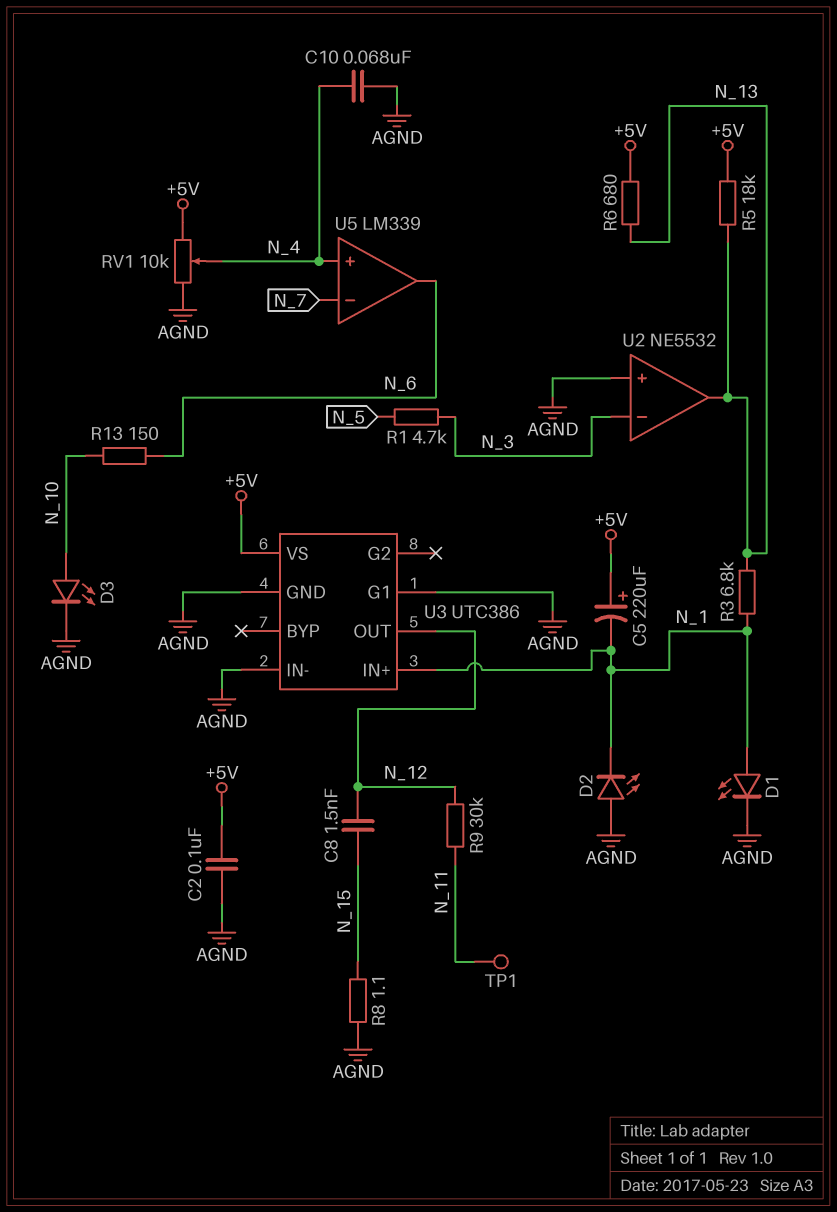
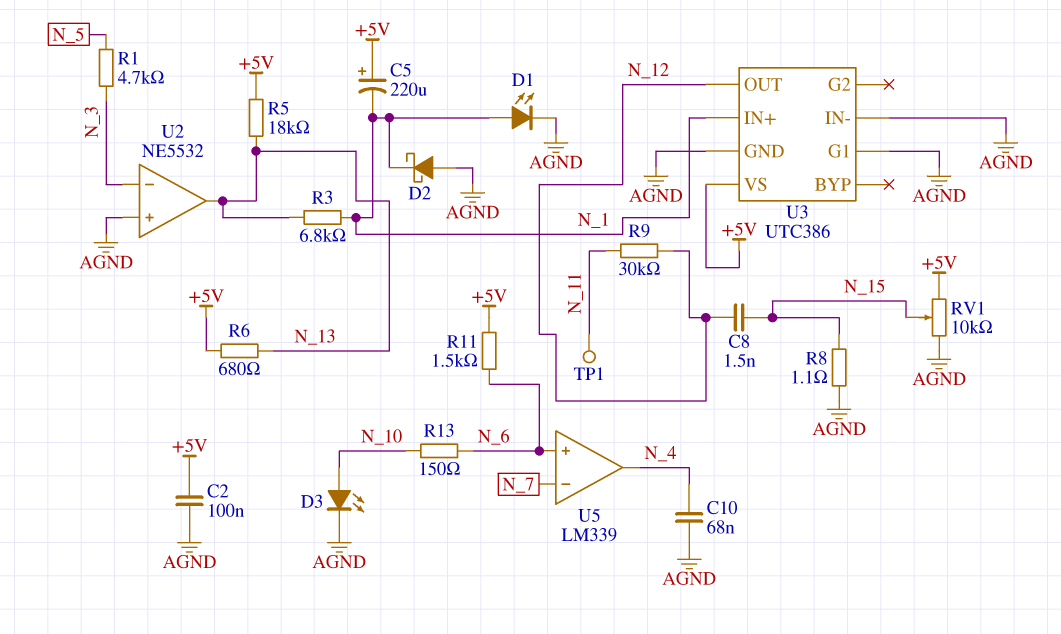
D2: LED (A AGND, K N_1) -> schottky (A AGND, K N_1)
R11: none -> 1.5k (+5V, N_6)
RV1: 10k (+5V, AGND, wiper N_4) -> 10k (+5V, AGND, wiper N_15)
U5 pin in+: N_4 -> N_6
U5 pin out: N_6 -> N_4

